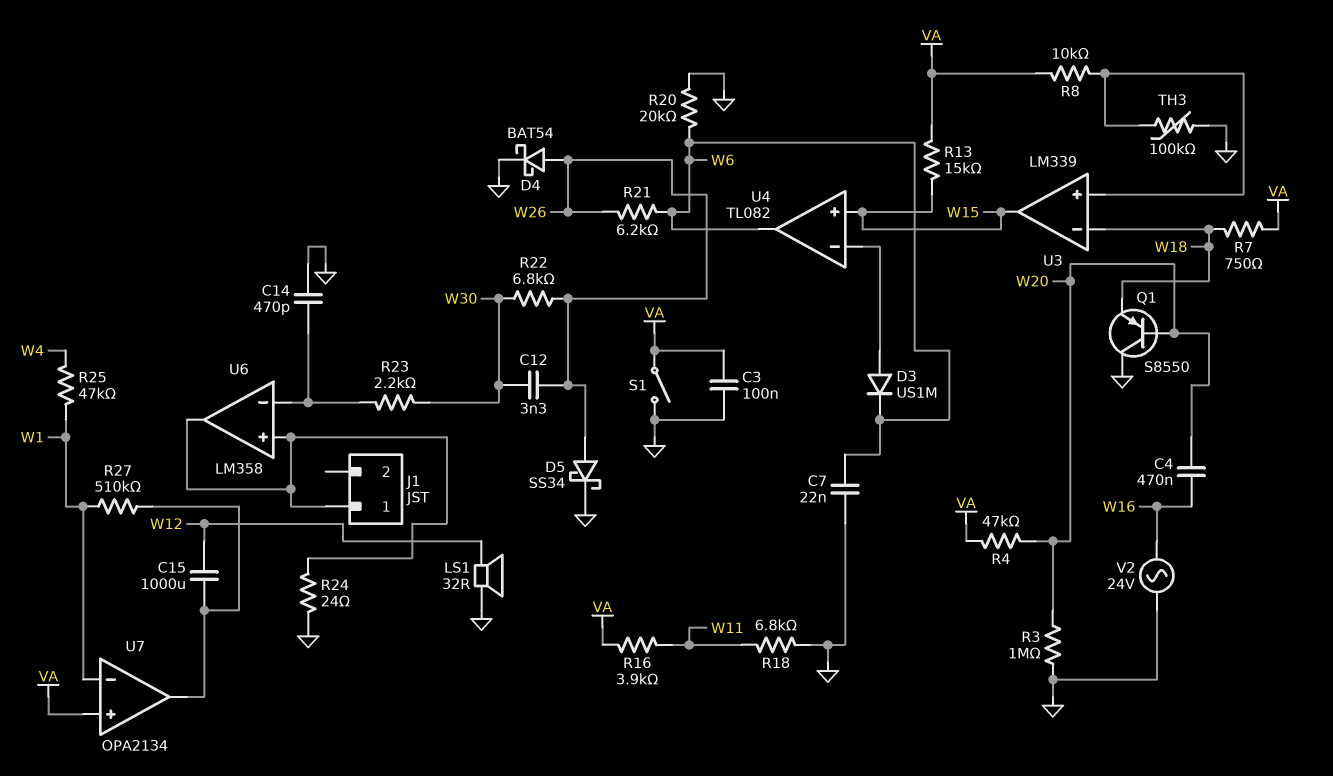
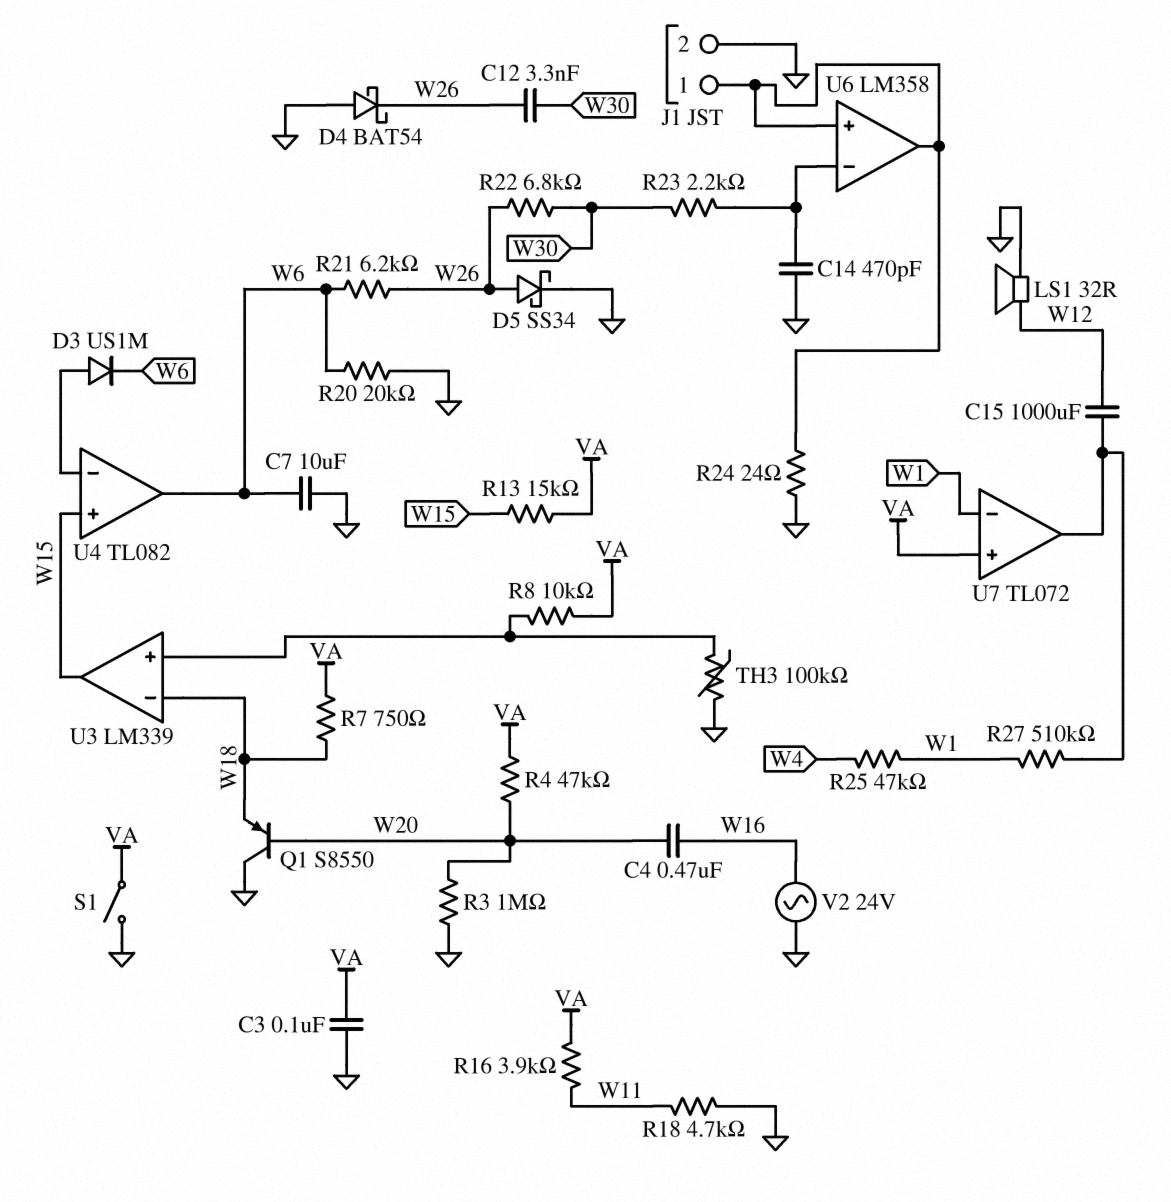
C7: 22nF (GND, W6) -> 10uF (GND, W6)
D4: schottky BAT54 (A W26, K GND) -> schottky BAT54 (A GND, K W26)
J1 pin 2: none -> GND
R18: 6.8k (GND, W11) -> 4.7k (GND, W11)
U7: OPA2134 -> TL072

